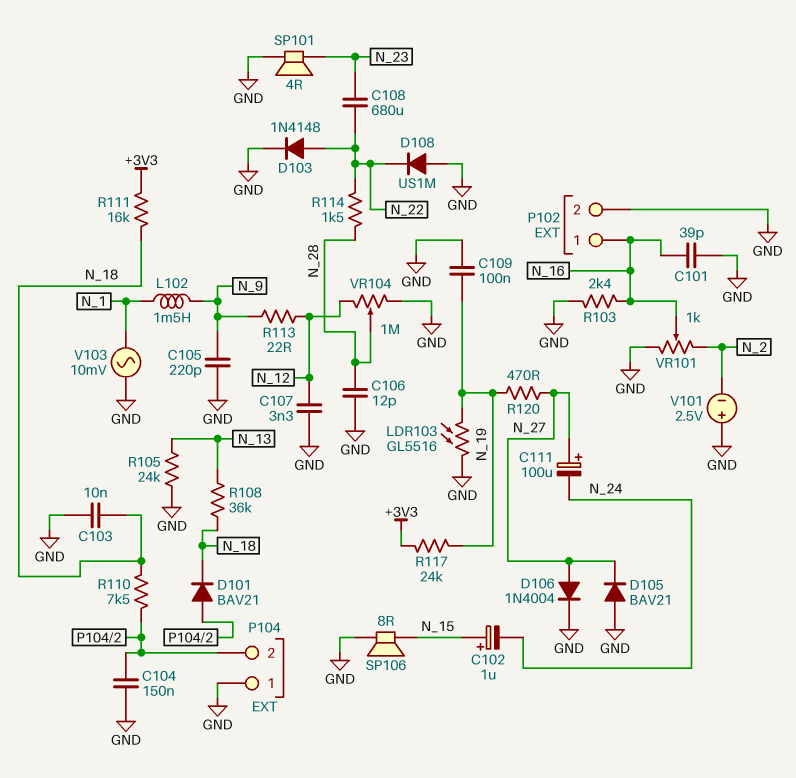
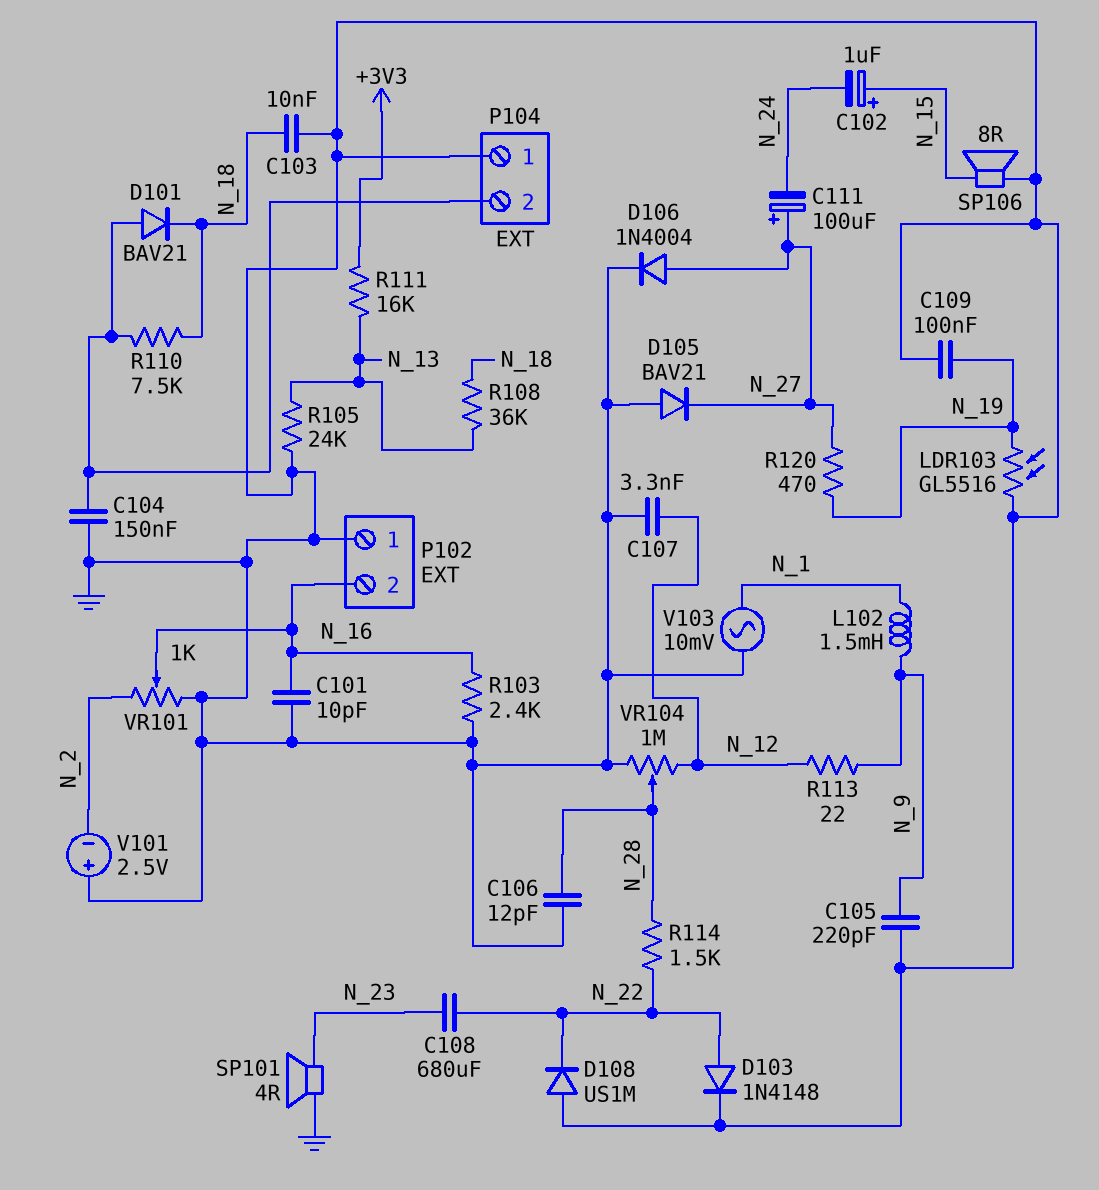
C101: 39pF (GND, N_16) -> 10pF (GND, N_16)
P102 pin 1: N_16 -> GND
P102 pin 2: GND -> N_16
R111: 16k (+3V3, N_18) -> 16k (+3V3, N_13)
R117: 24k (+3V3, N_19) -> none

